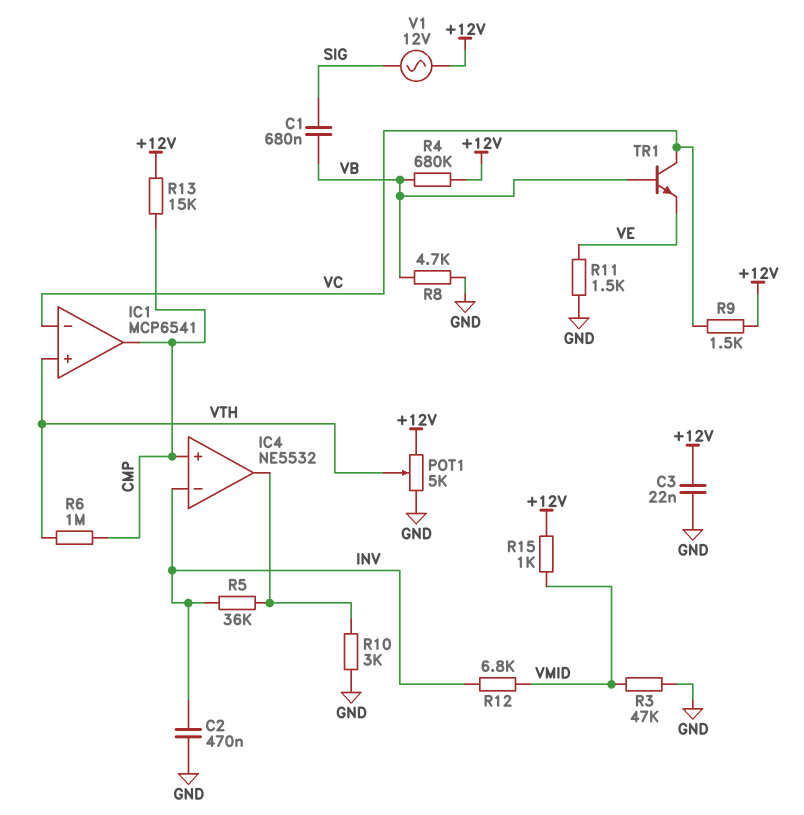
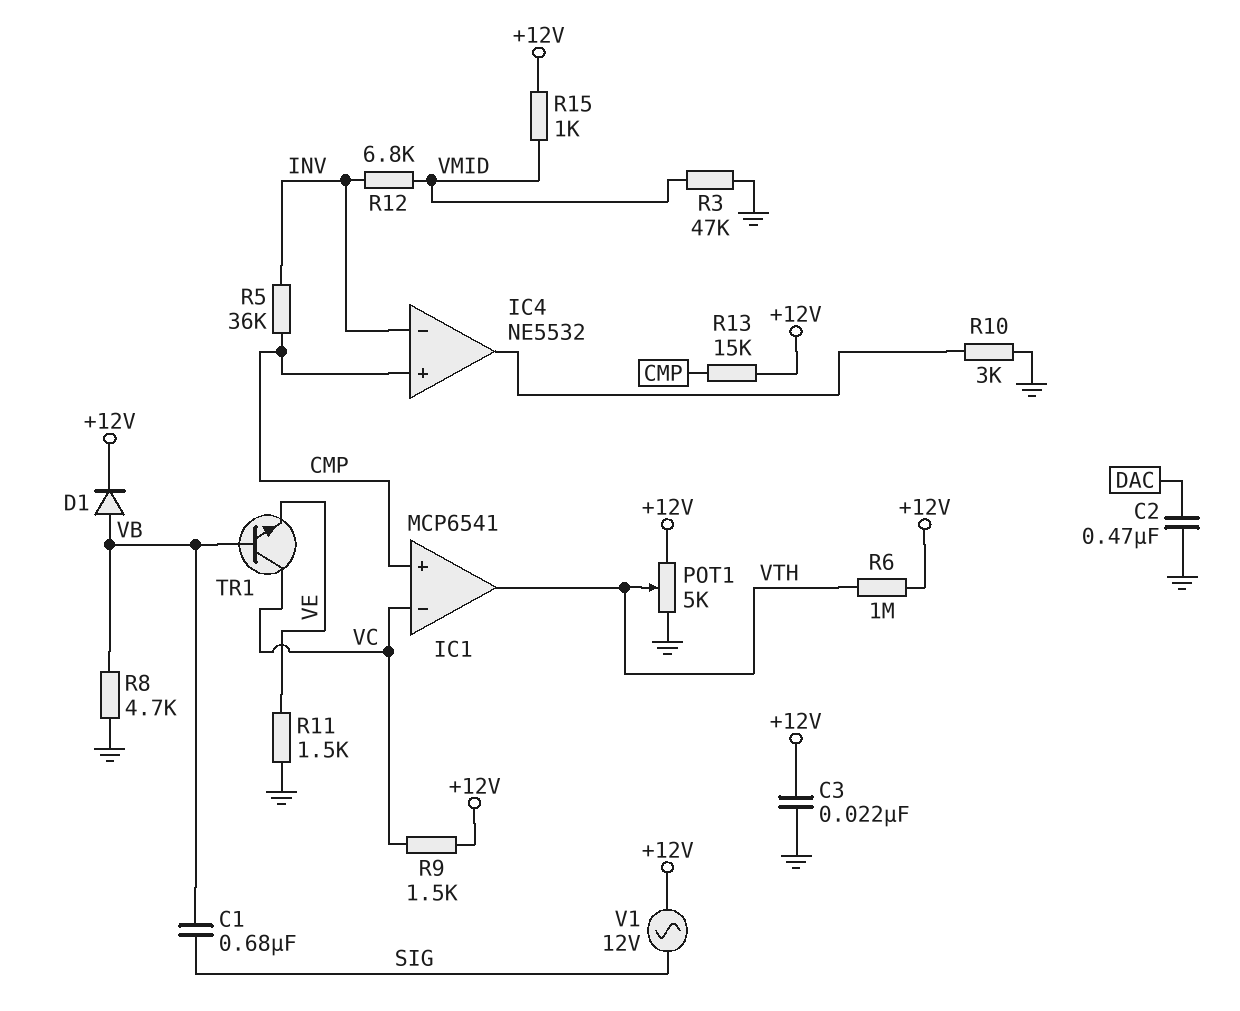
C2: 470nF (GND, INV) -> 470nF (DAC, GND)
D1: none -> diode (A VB, K +12V)
IC1 pin in+: VTH -> CMP
IC1 pin out: CMP -> VTH
R4: 680k (+12V, VB) -> none
R5: 36k (IC4/out, INV) -> 36k (CMP, INV)
R6: 1M (CMP, VTH) -> 1M (+12V, VTH)

